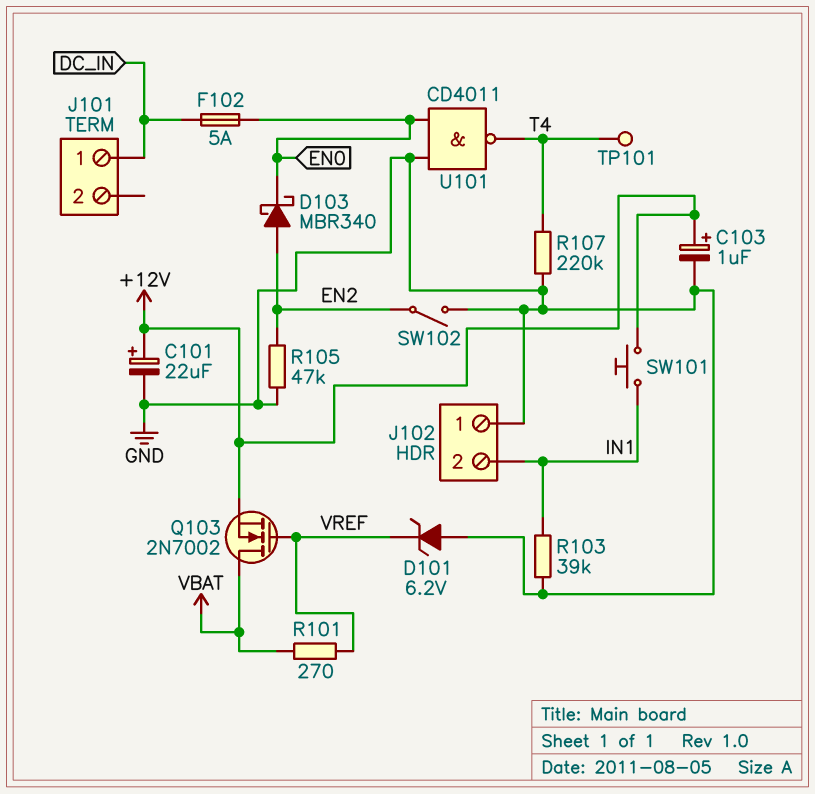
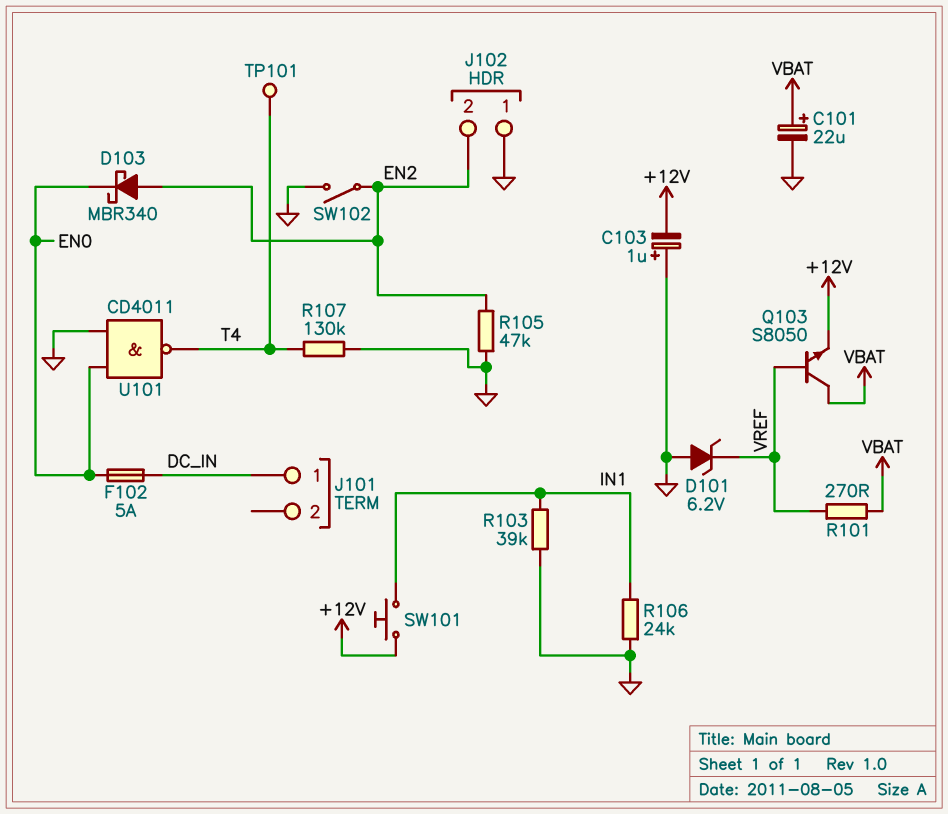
C101: 22uF (plus +12V, minus GND) -> 22uF (plus VBAT, minus GND)
C103: 1uF (plus +12V, minus GND) -> 1uF (plus GND, minus +12V)
J102 pin 2: IN1 -> EN2
Q103: NMOS 2N7002 (G VREF, D VBAT, S +12V) -> NPN S8050 (B VREF, C VBAT, E +12V)
R106: none -> 24k (GND, IN1)
R107: 220k (GND, T4) -> 130k (GND, T4)

